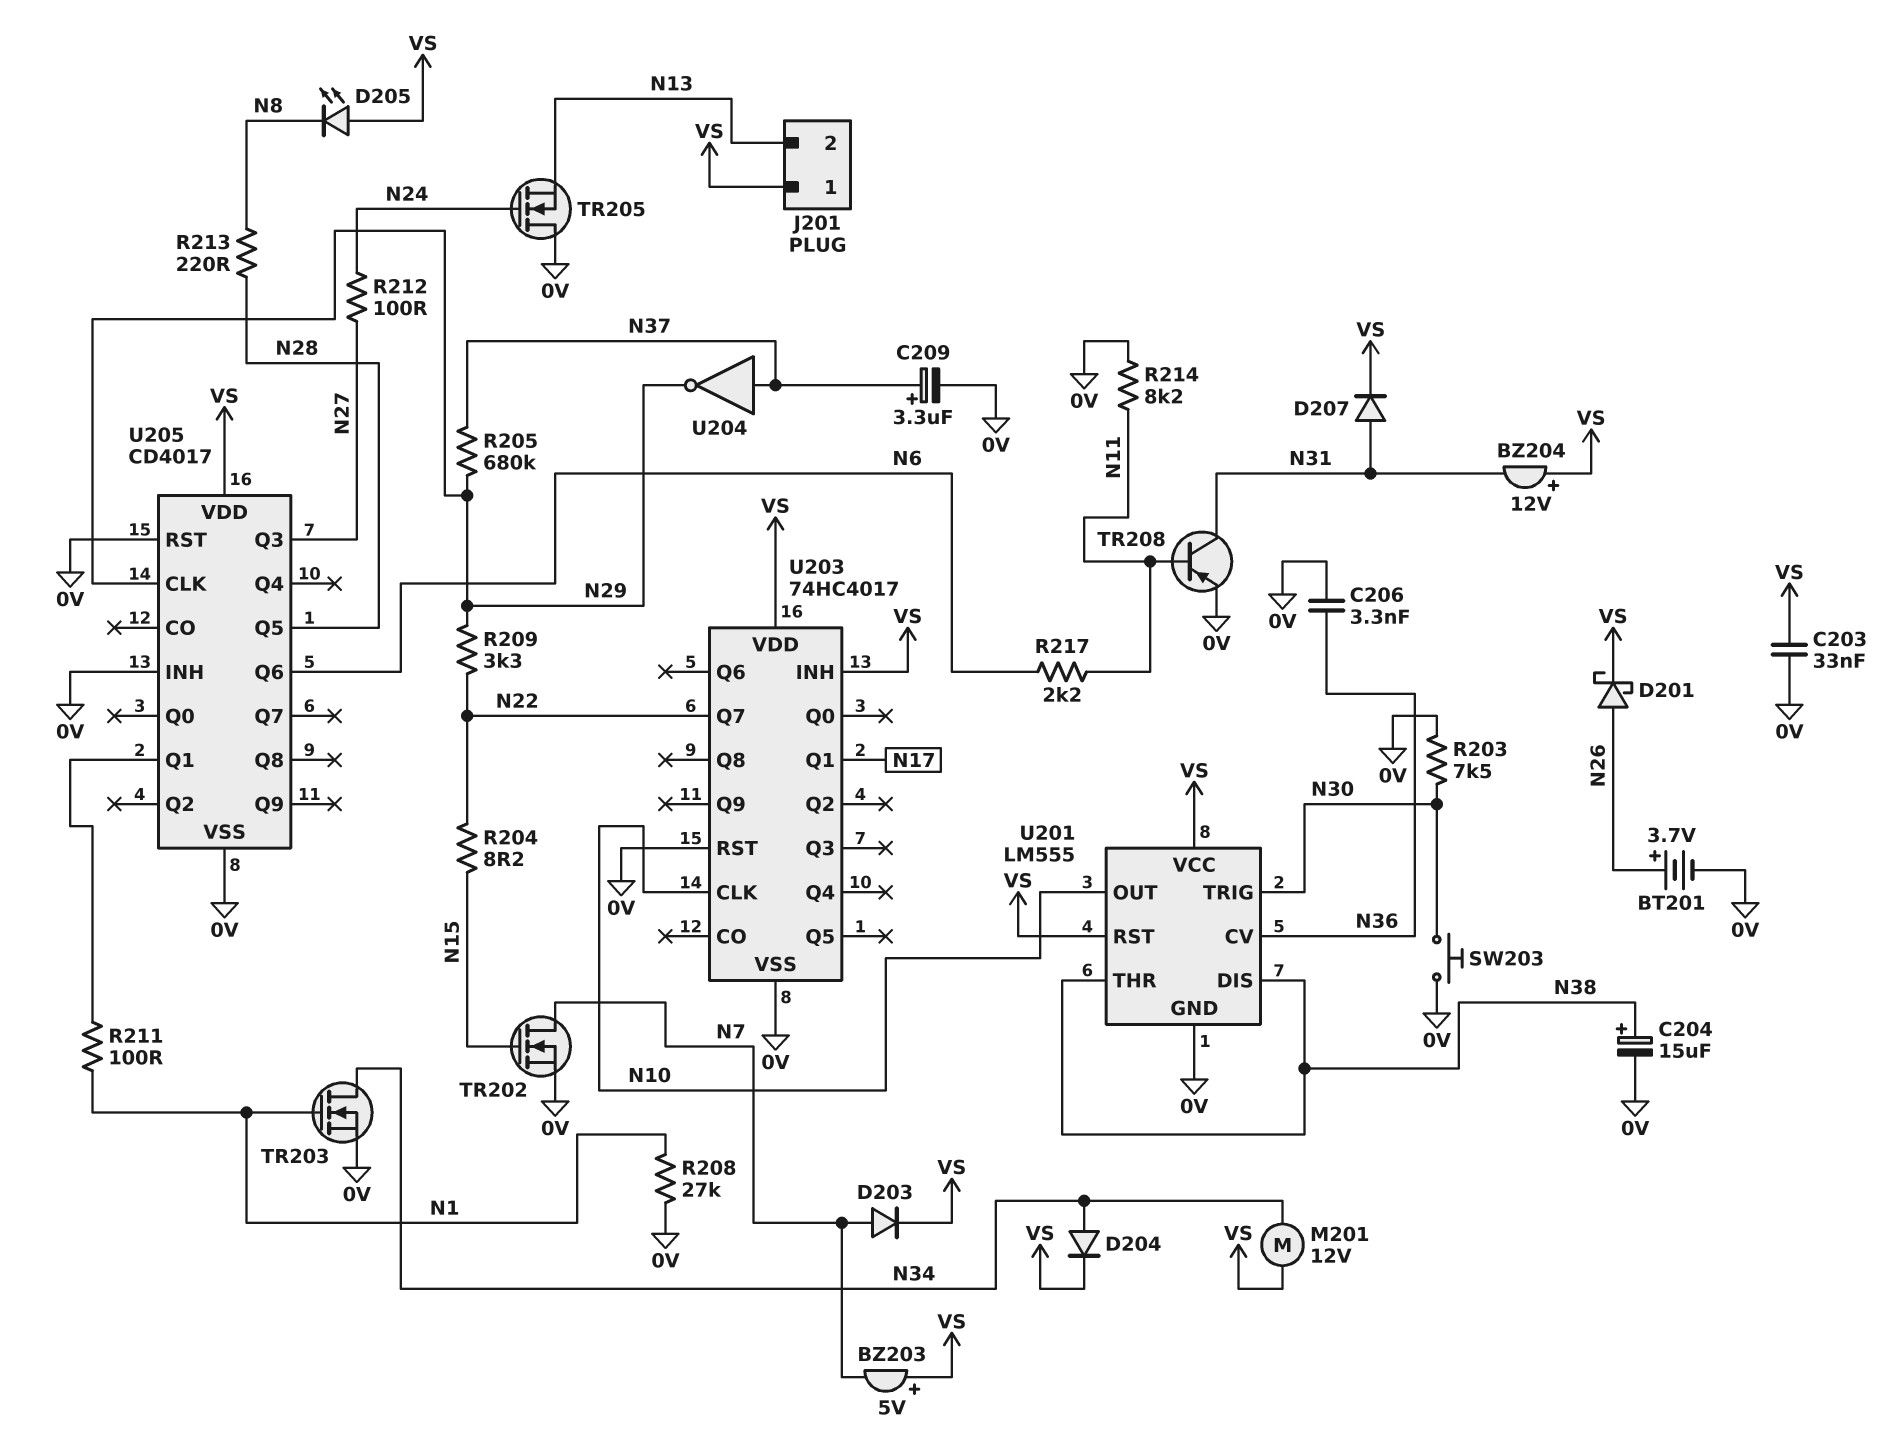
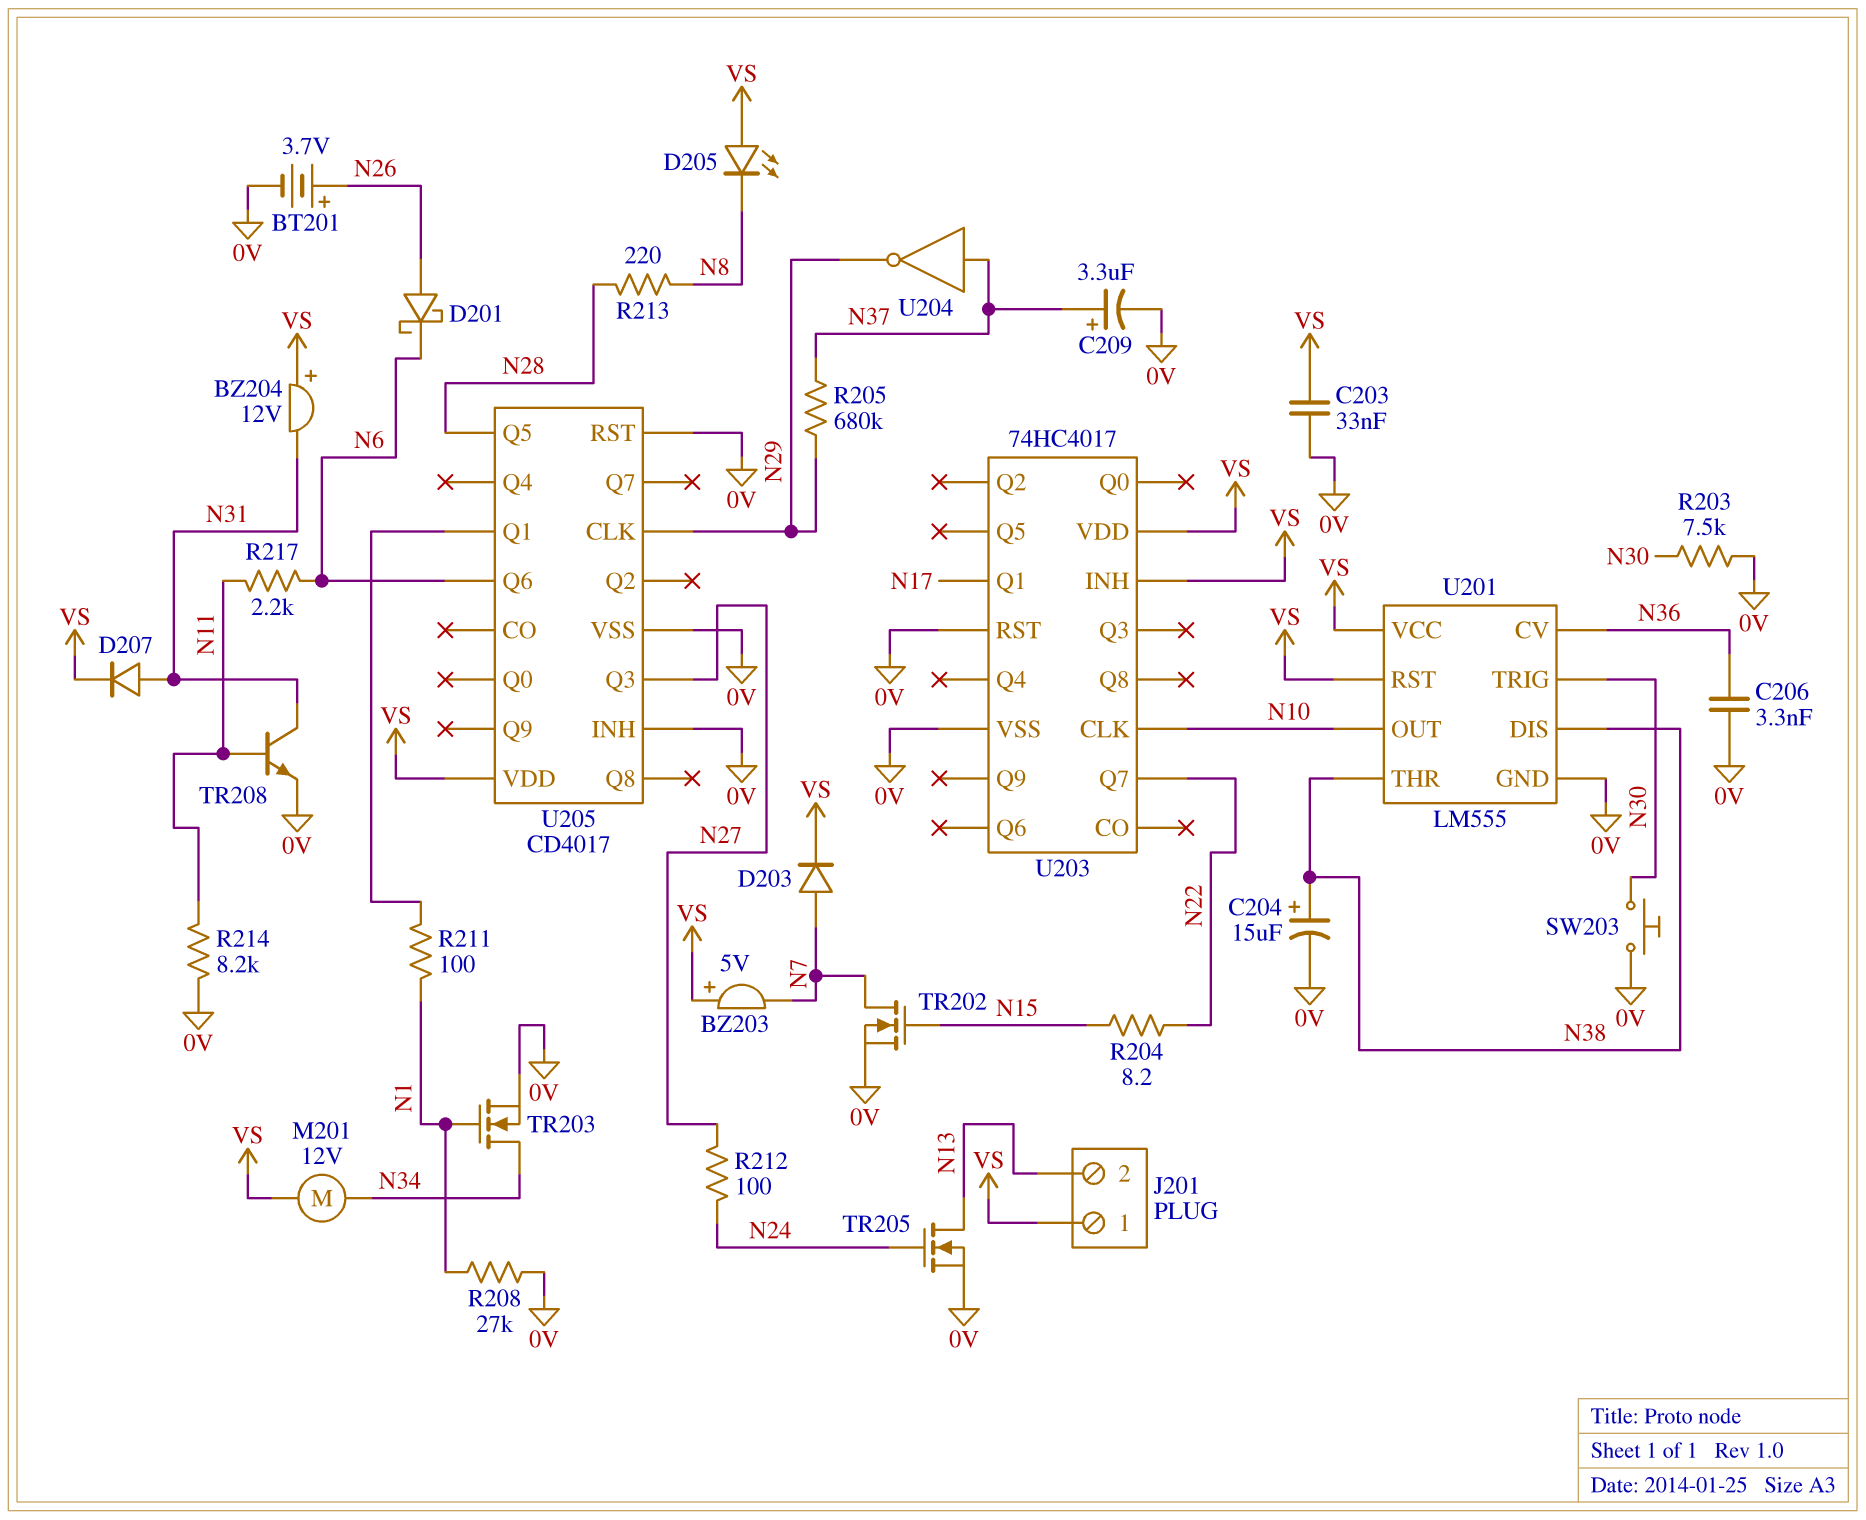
D201: schottky (A N26, K VS) -> schottky (A N26, K N6)
D204: diode (A N34, K VS) -> none
R209: 3.3k (N22, N29) -> none
TR205: NMOS (G N24, D 0V, S N13) -> NMOS (G N24, D N13, S 0V)
TR208: PNP (B N11, C N31, E 0V) -> NPN (B N11, C N31, E 0V)

